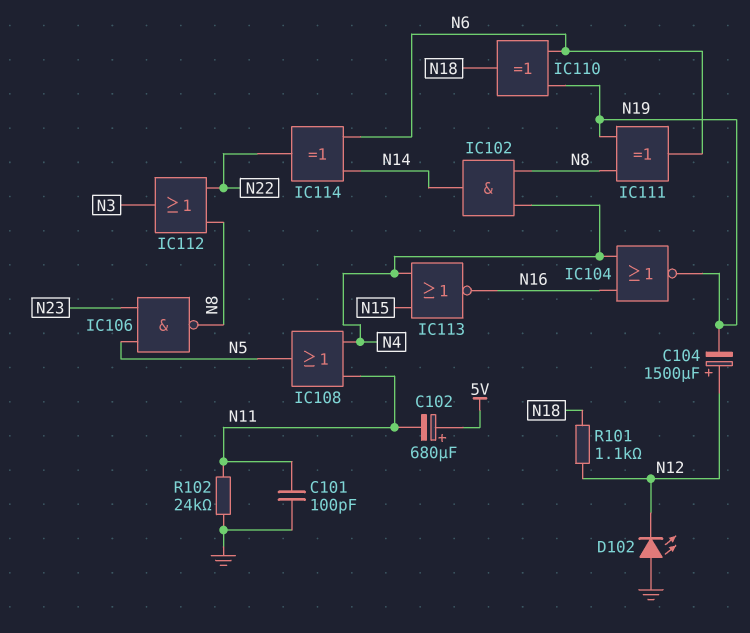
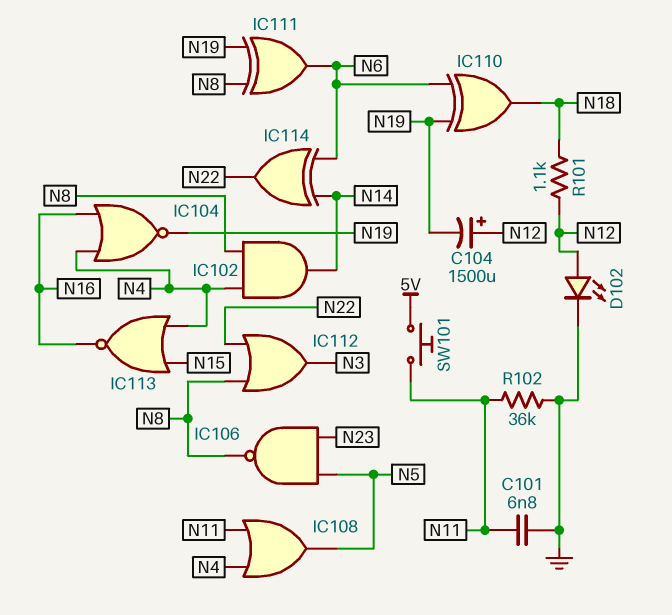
C101: 100pF (GND, N11) -> 6.8nF (GND, N11)
C102: 680uF (plus 5V, minus N11) -> none
D102: LED (A GND, K N12) -> LED (A N12, K GND)
R102: 24k (GND, N11) -> 36k (GND, N11)
SW101: none -> button (5V, N11)

